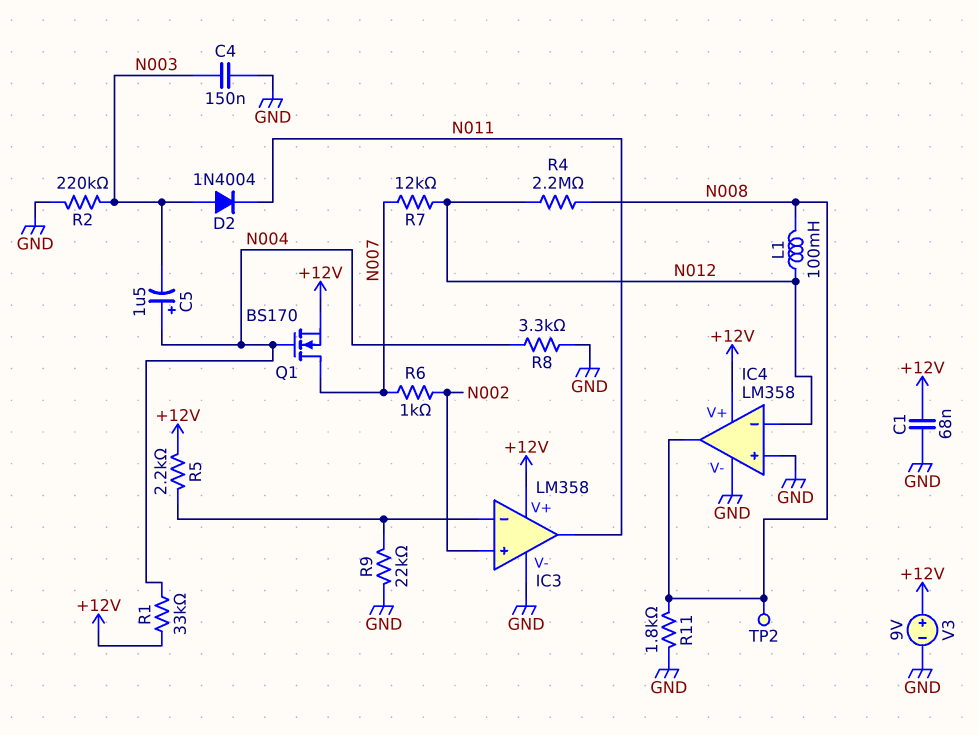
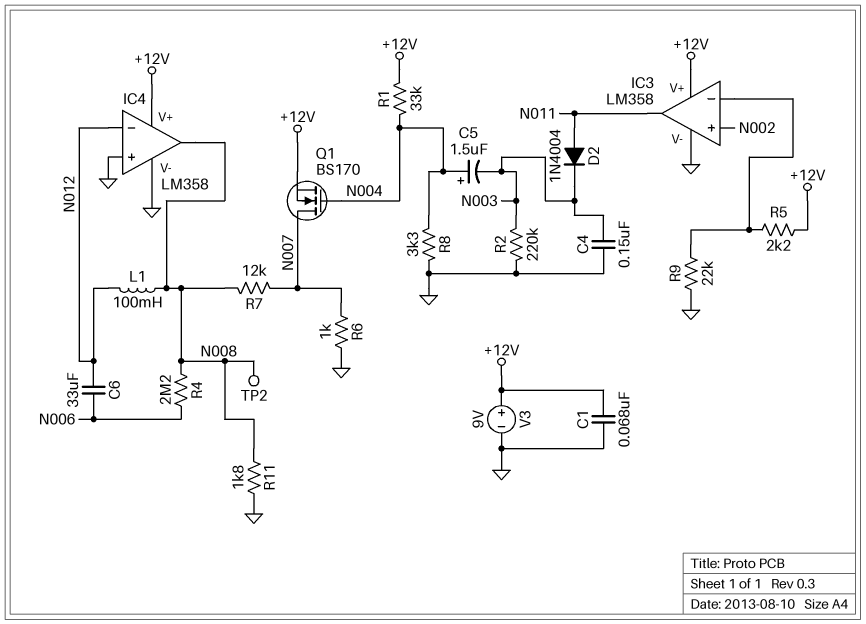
C6: none -> 33uF (N006, N012)
D2: diode 1N4004 (A N003, K N011) -> diode 1N4004 (A N011, K N003)
R4: 2.2M (N008, N012) -> 2.2M (N006, N008)
R6: 1k (N002, N007) -> 1k (GND, N007)
R7: 12k (N007, N012) -> 12k (N007, N008)

